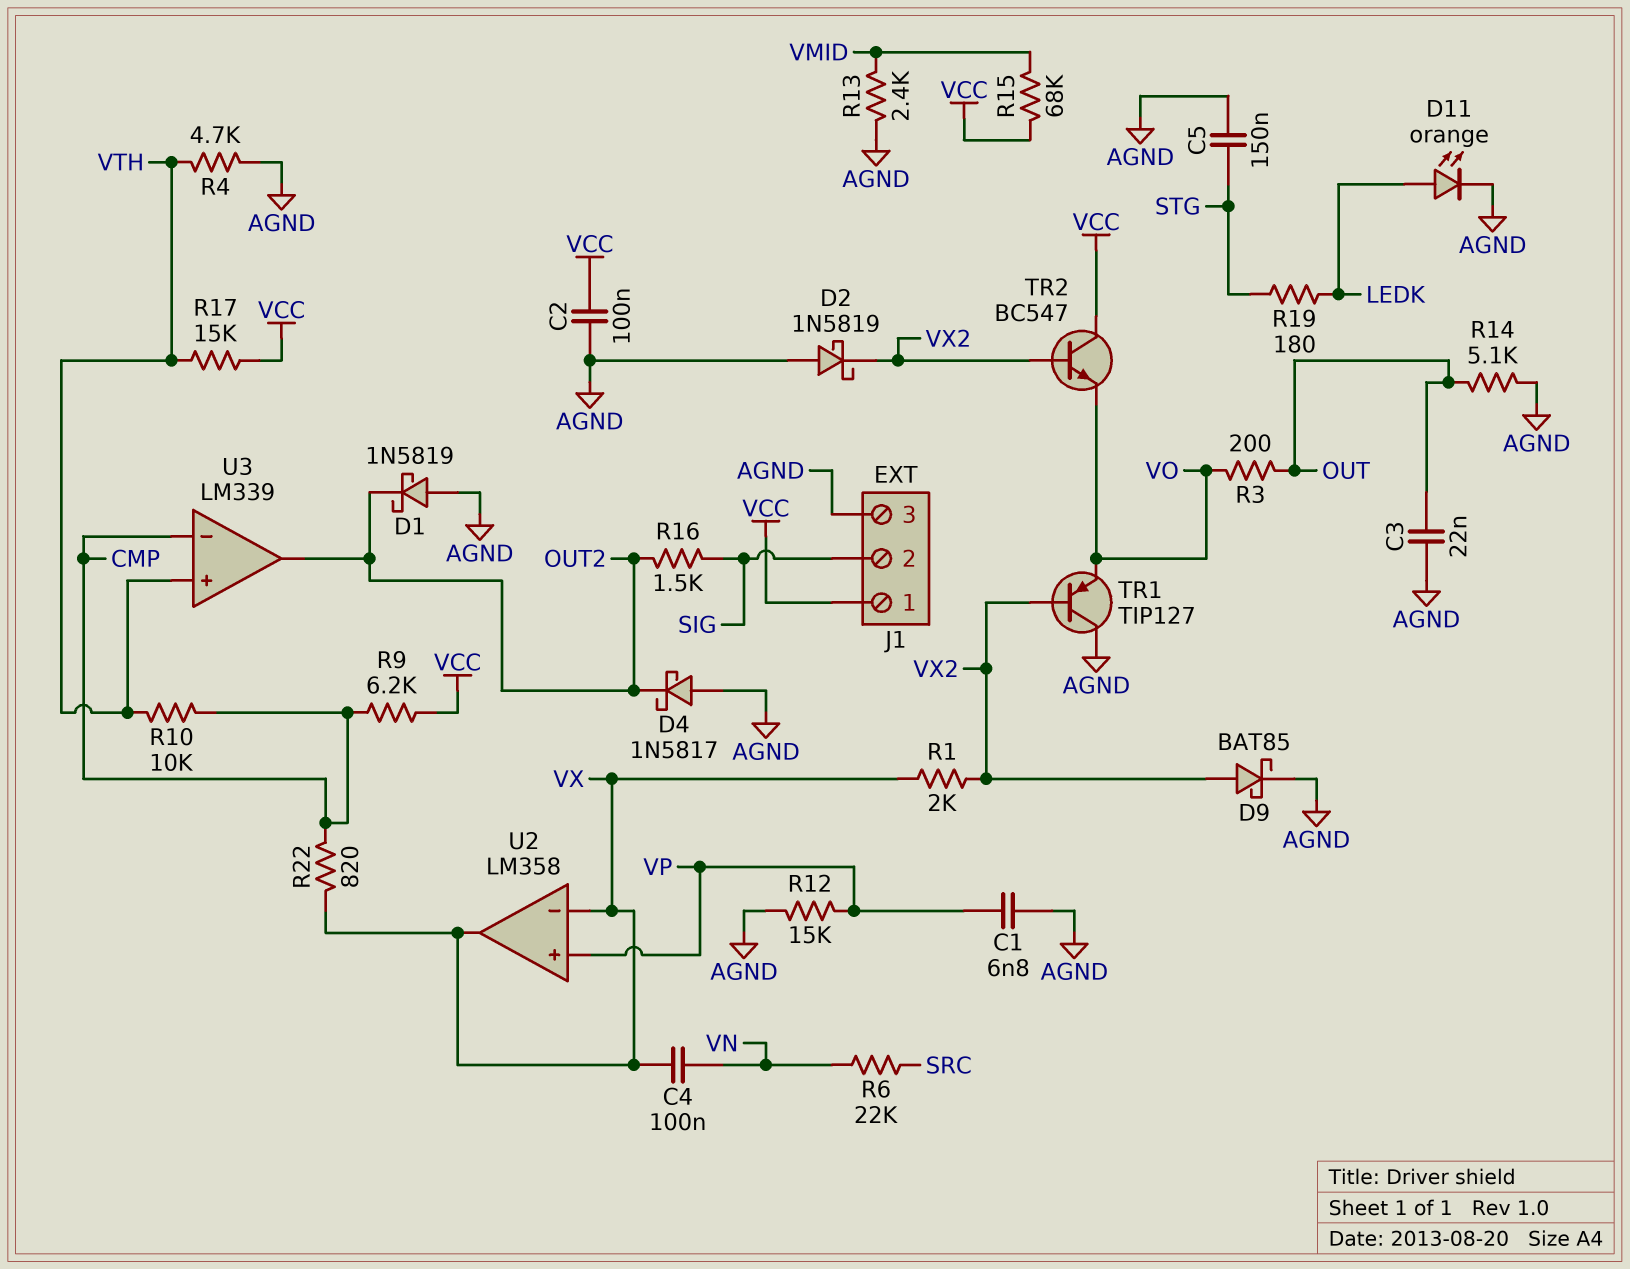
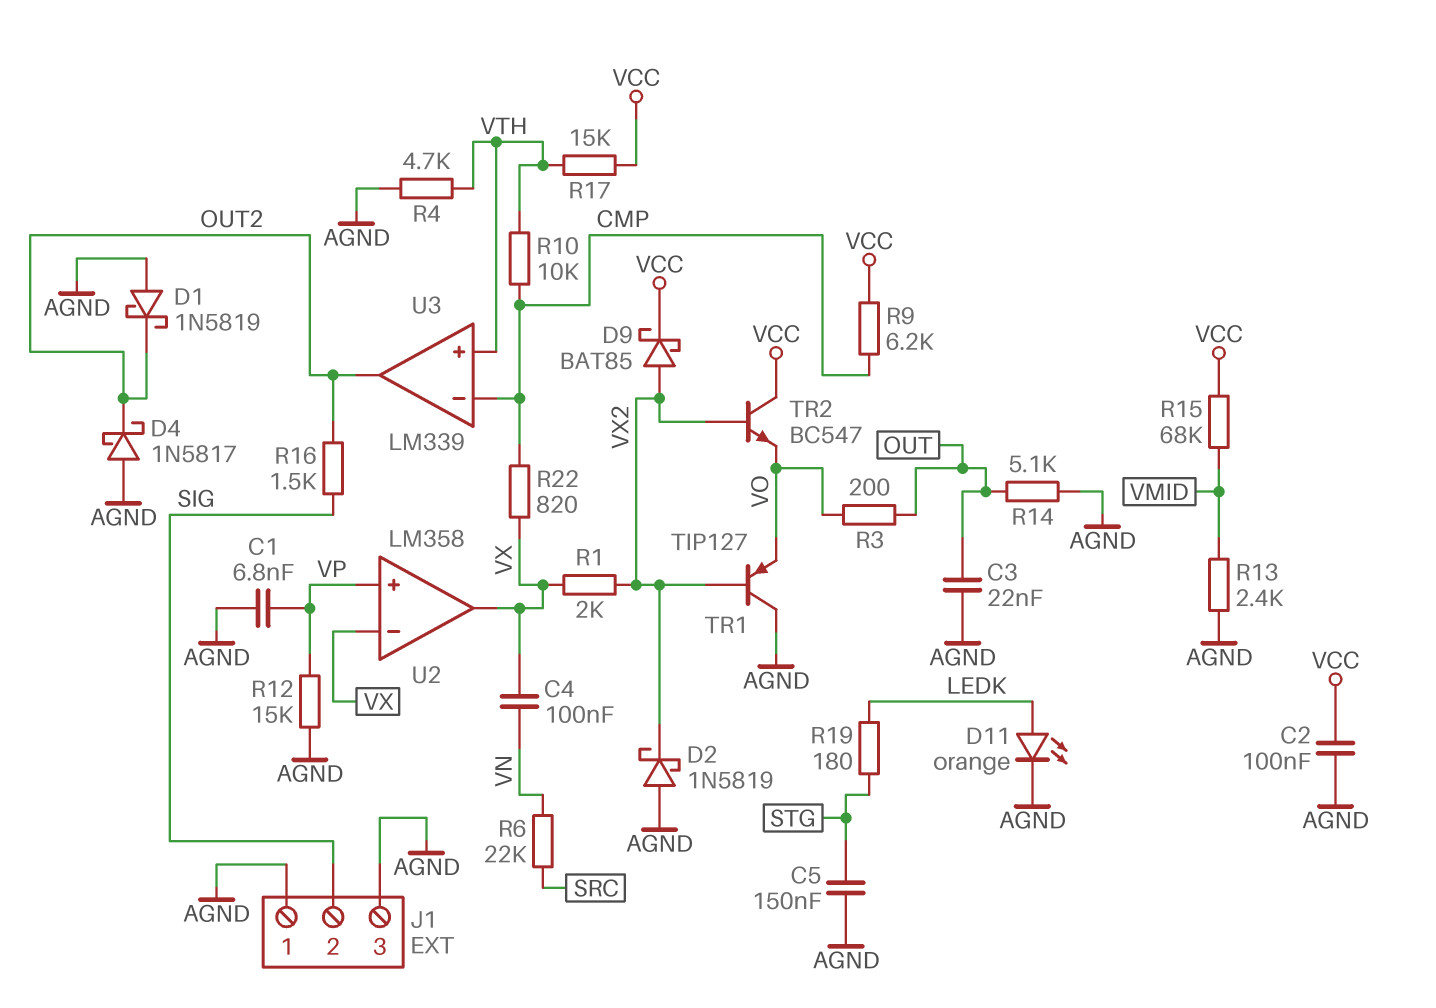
D9: schottky BAT85 (A VX2, K AGND) -> schottky BAT85 (A VX2, K VCC)
J1 pin 1: VCC -> AGND

